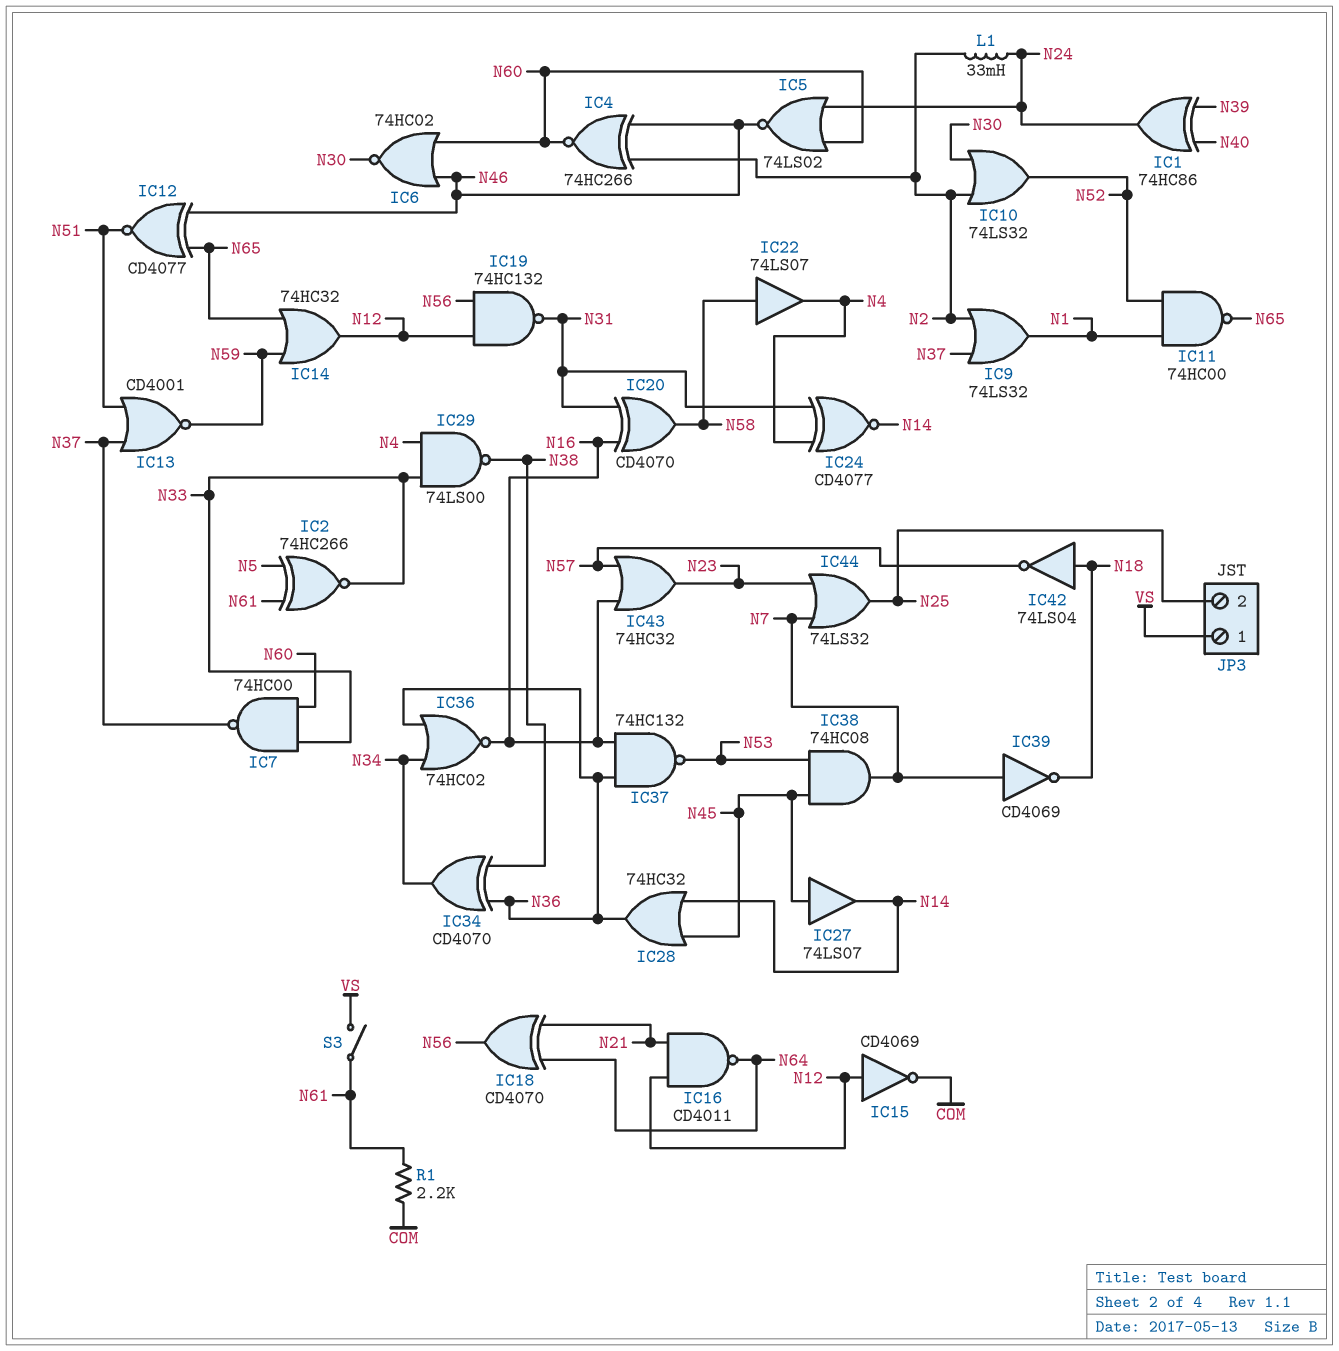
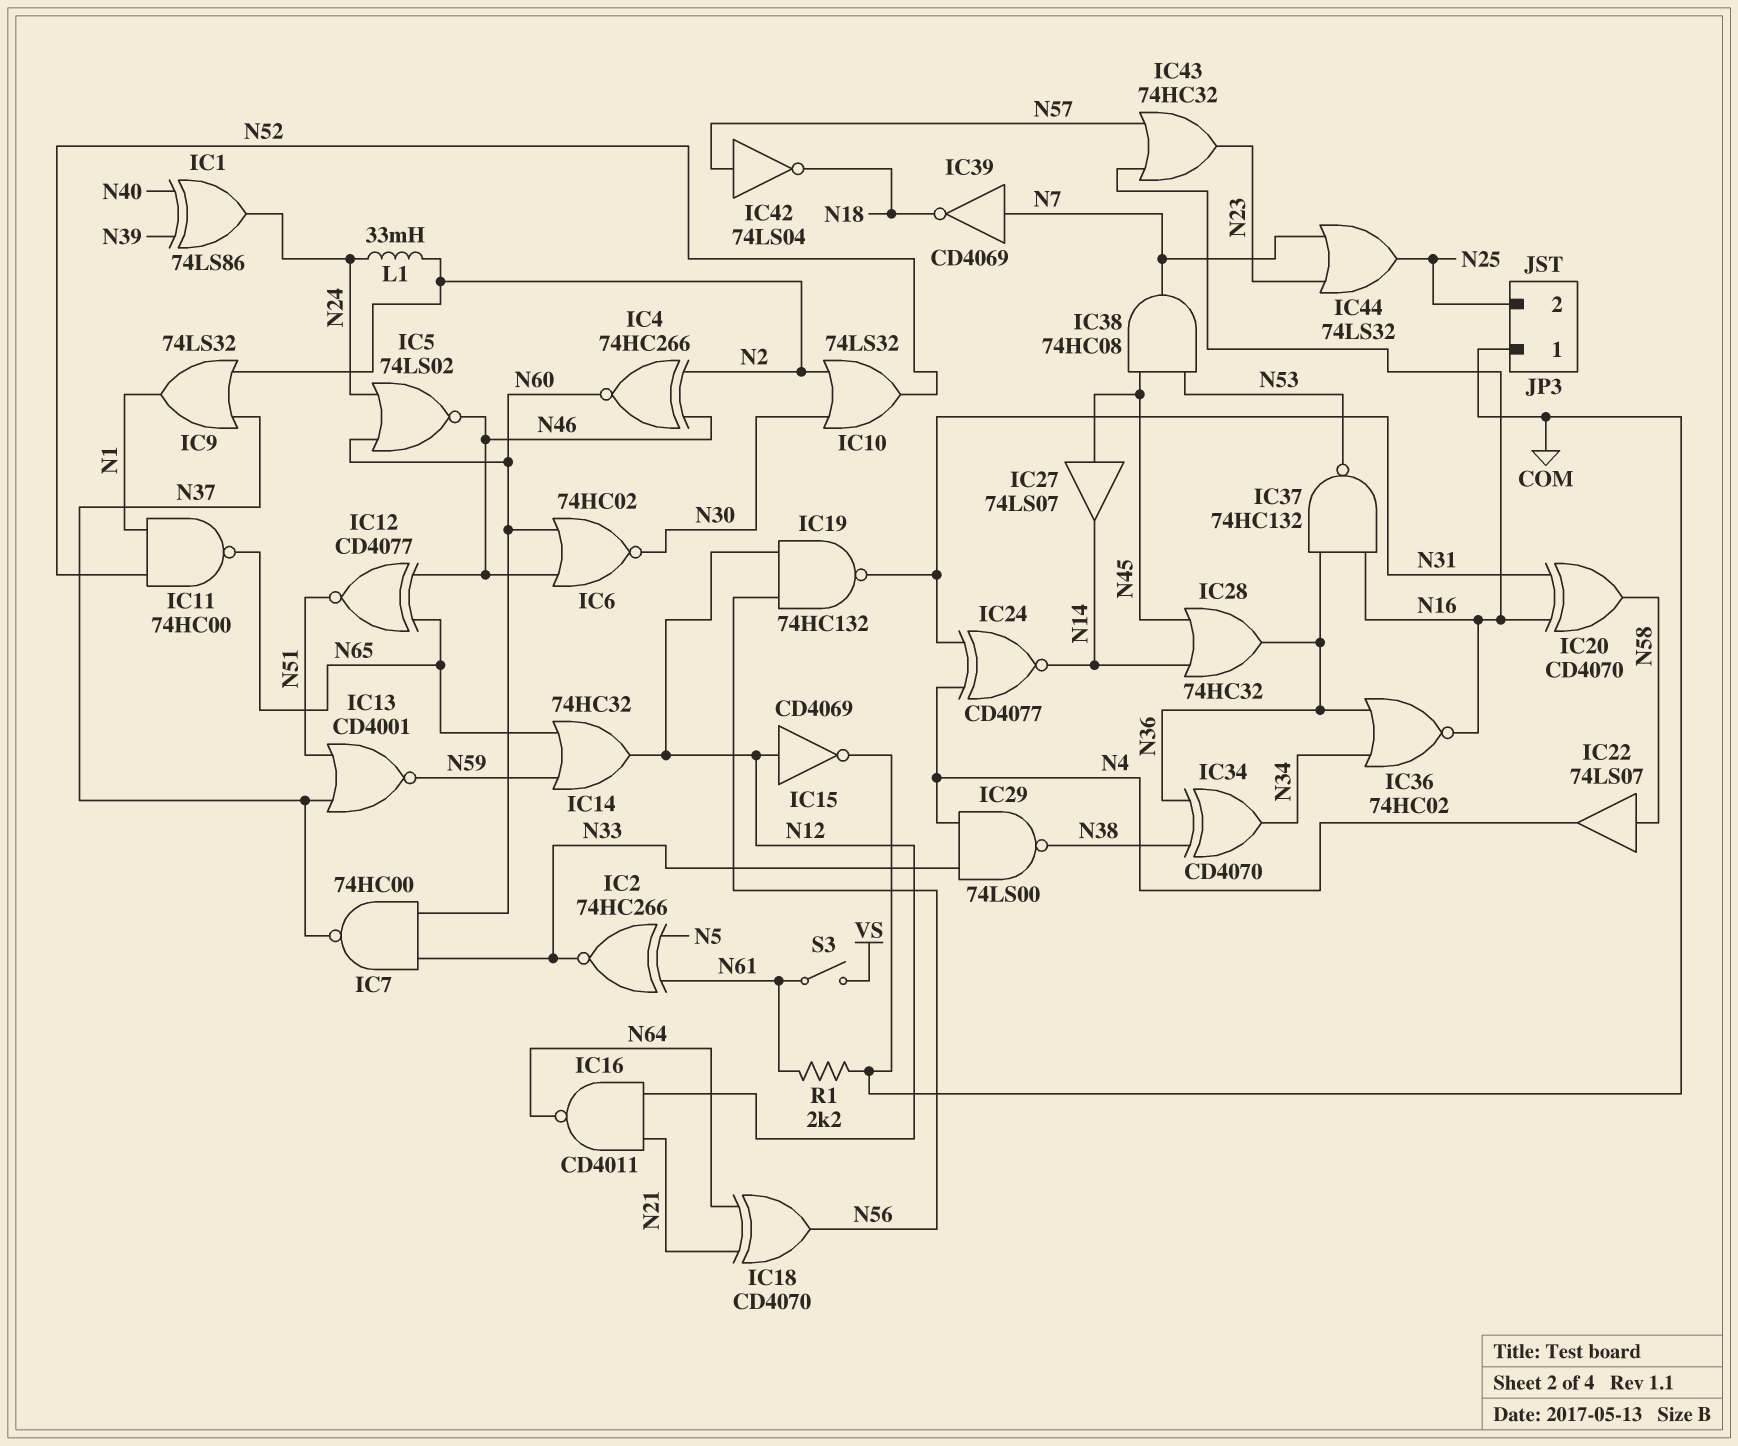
IC1: XOR 74HC86 (in N39, in N40, out N24) -> XOR 74LS86 (in N39, in N40, out N24)
IC42: NOT 74LS04 (in N18, out N57) -> NOT 74LS04 (in N57, out N18)
JP3 pin 1: VS -> COM

